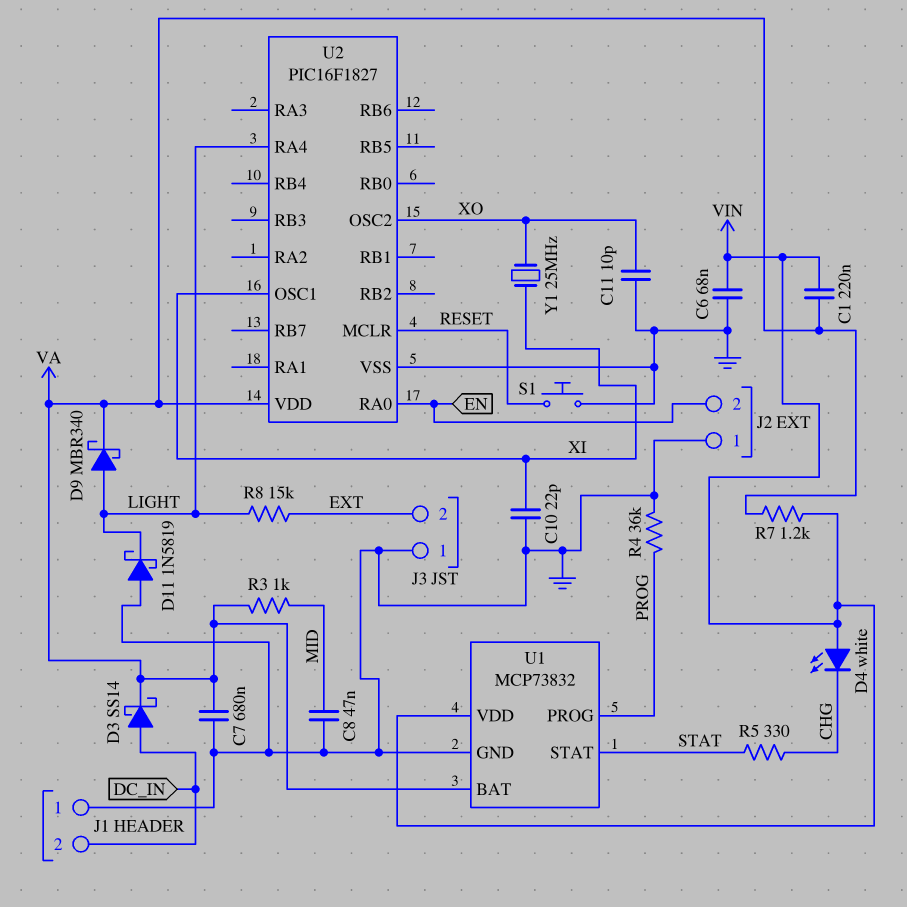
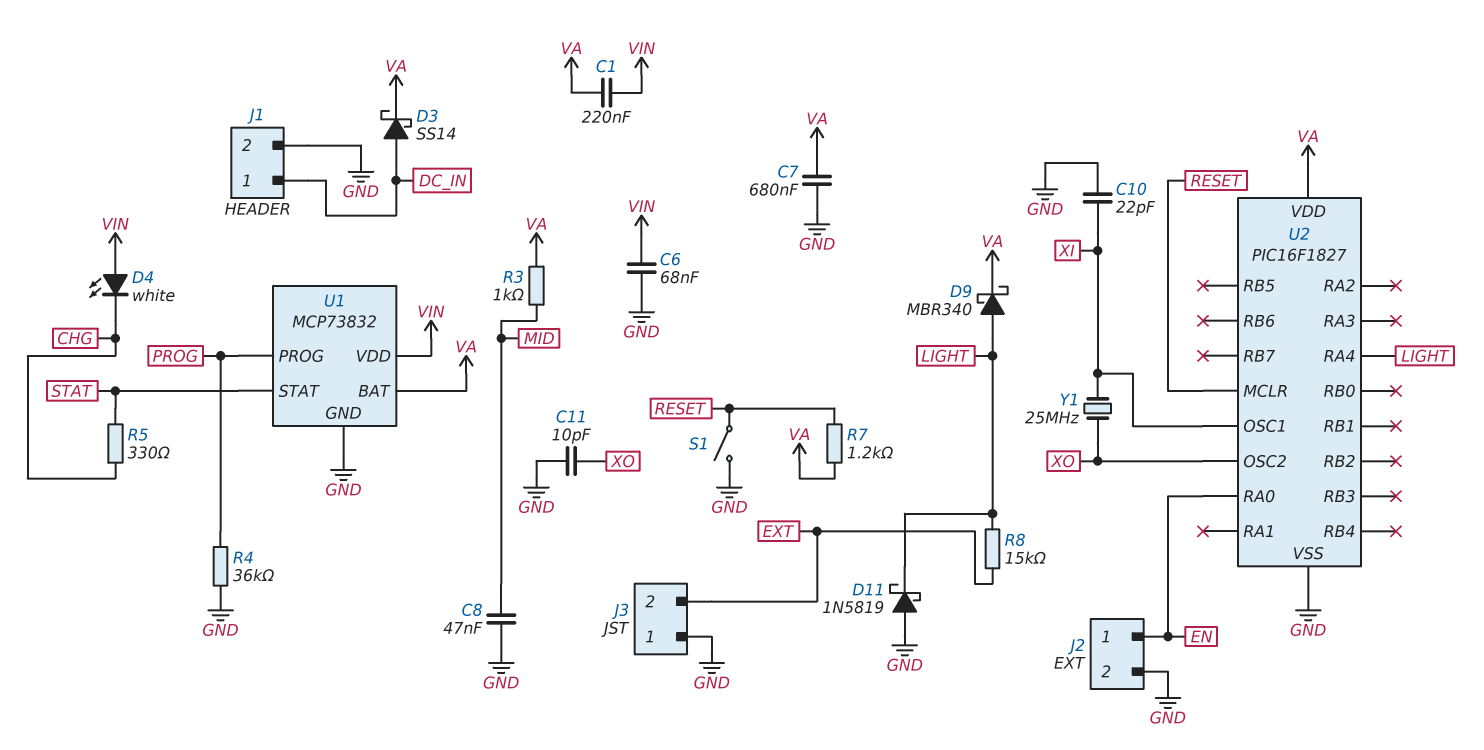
J1 pin 1: GND -> DC_IN
J1 pin 2: DC_IN -> GND
J2 pin 1: GND -> EN
J2 pin 2: EN -> GND
R7: 1.2k (VA, VIN) -> 1.2k (RESET, VA)
S1: button (GND, RESET) -> switch (GND, RESET)

